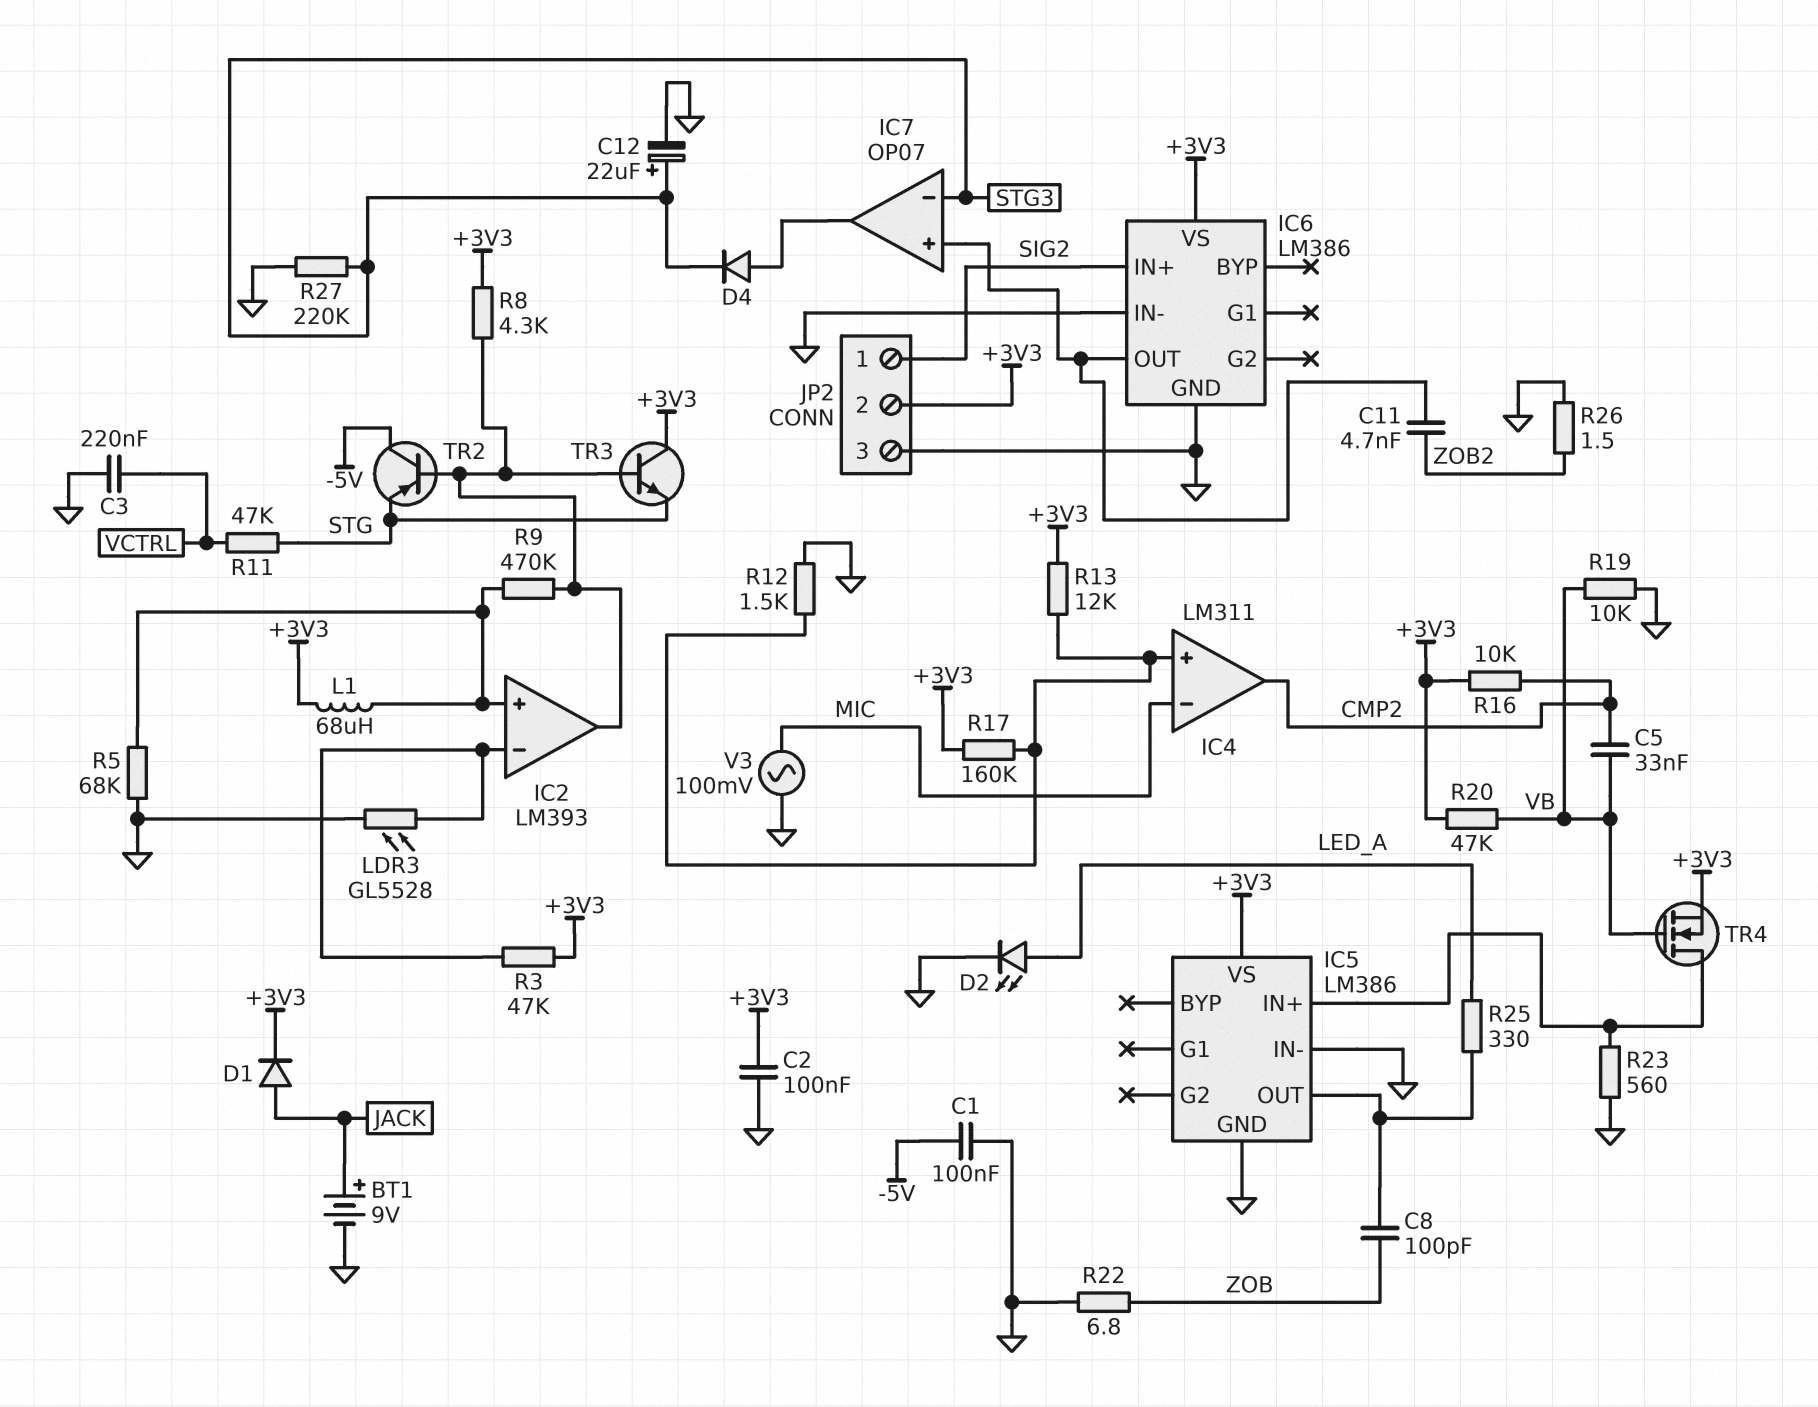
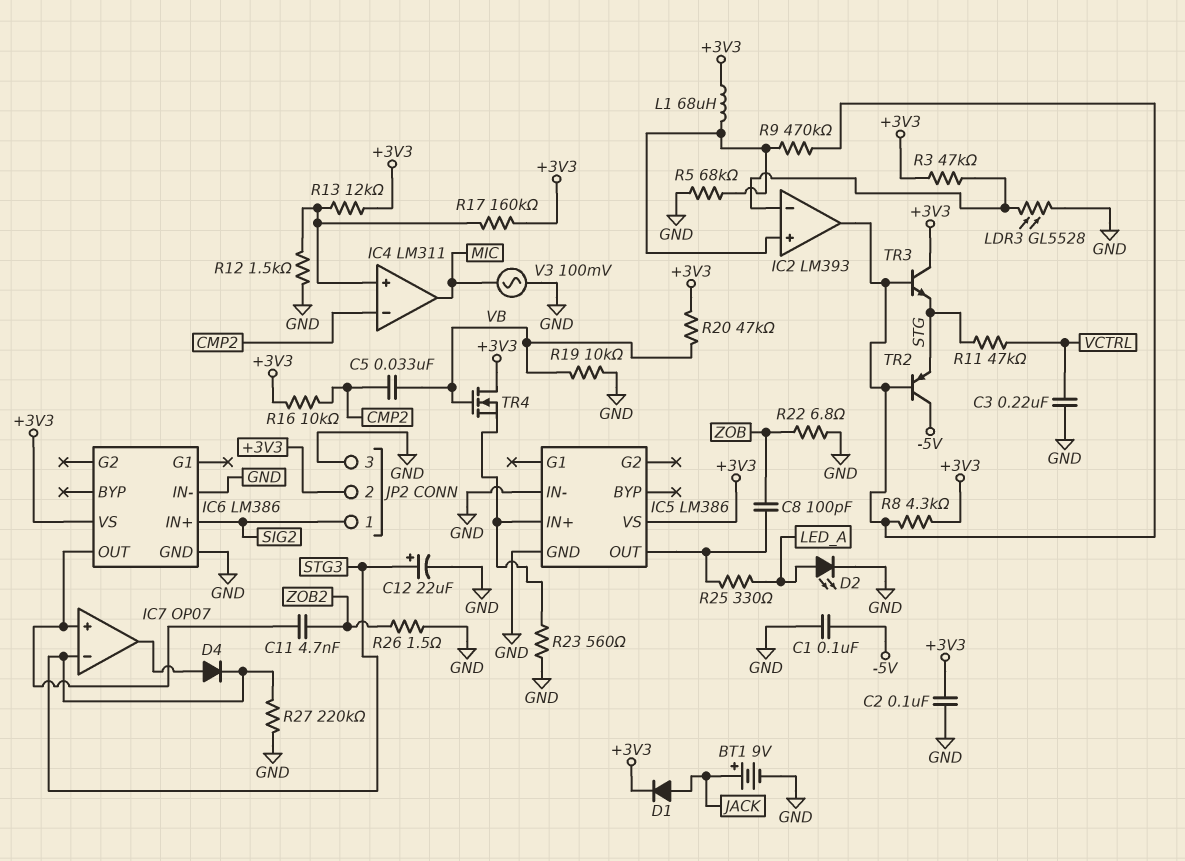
IC4 pin in-: MIC -> CMP2
IC4 pin out: CMP2 -> MIC
TR4: NMOS (G VB, D IC5/IN+, S +3V3) -> NMOS (G VB, D +3V3, S IC5/IN+)

